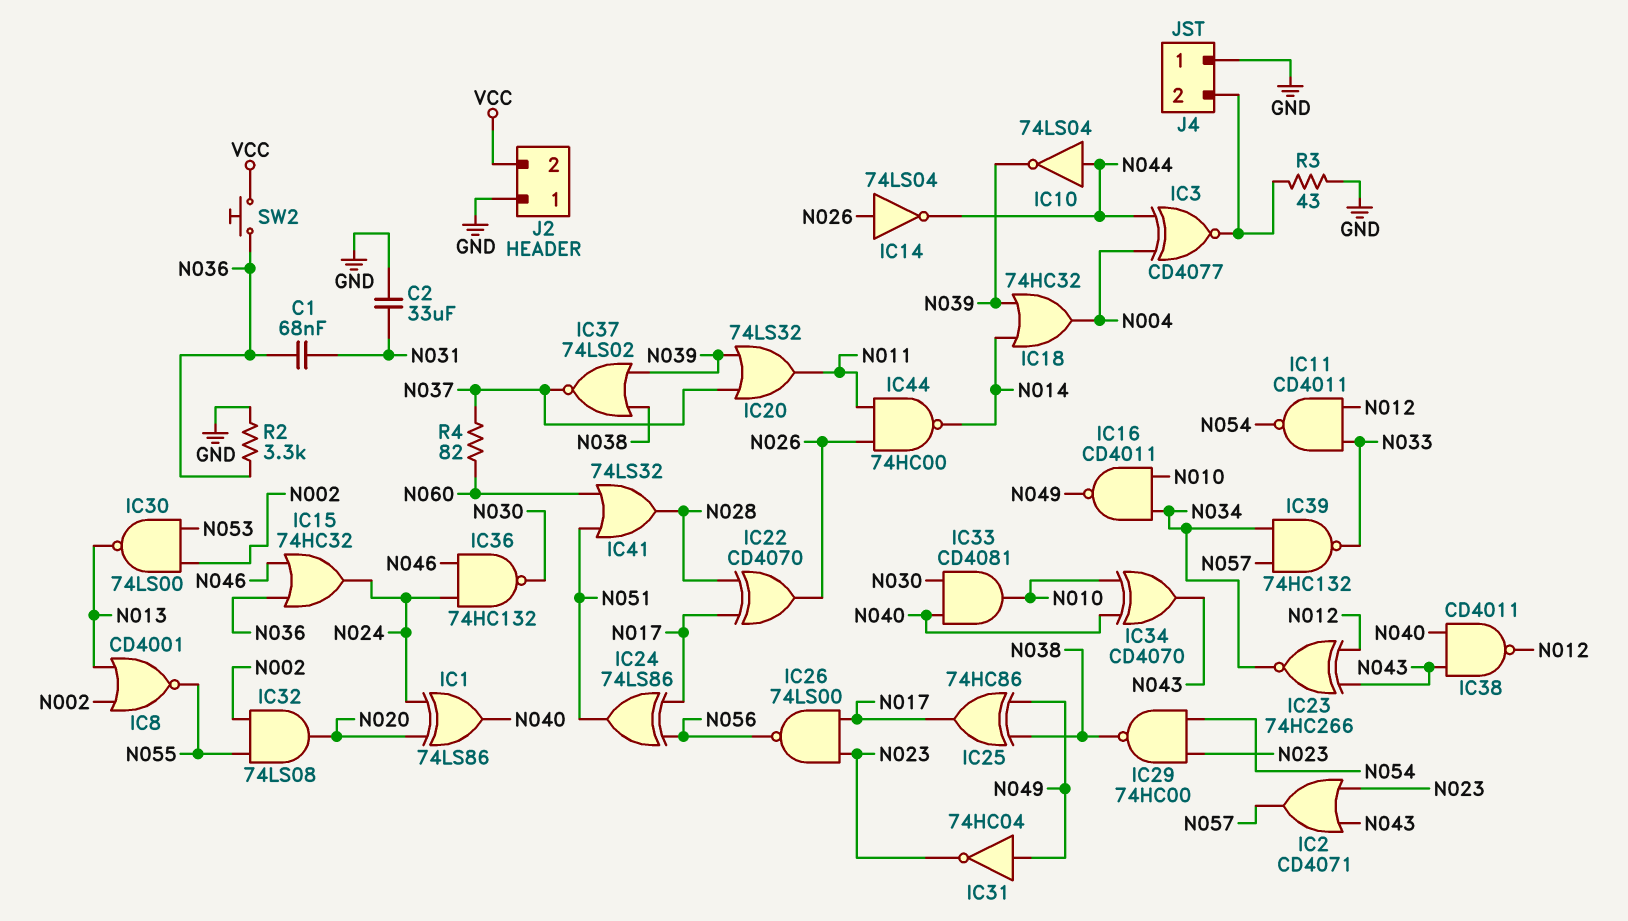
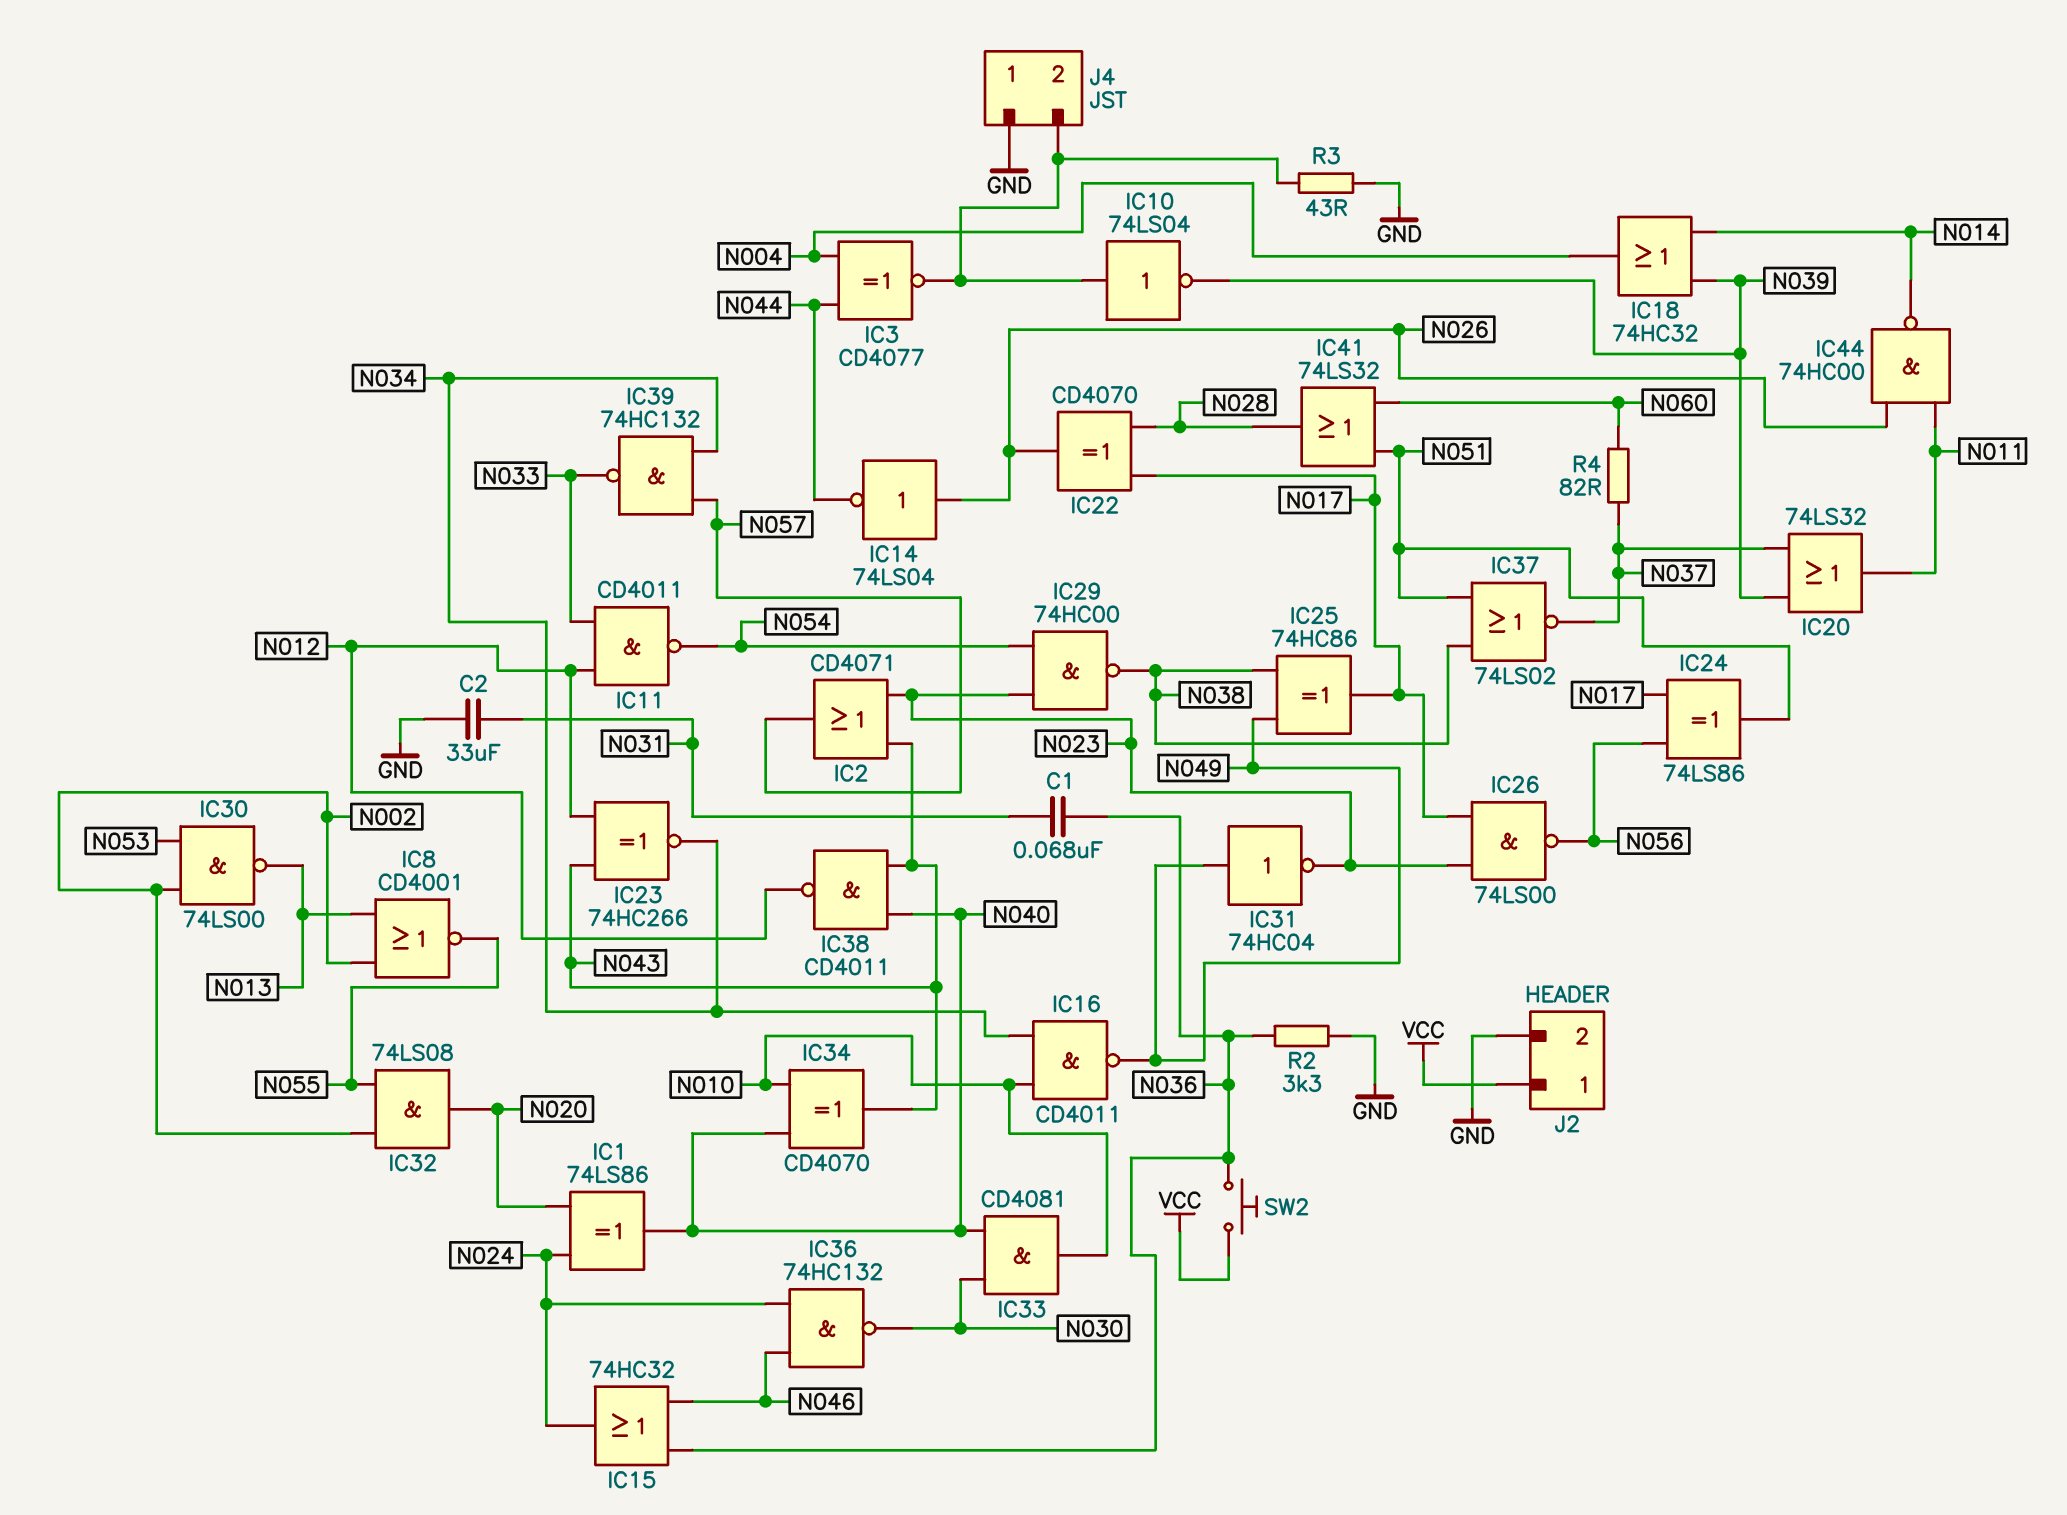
IC10: NOT 74LS04 (in N044, out N039) -> NOT 74LS04 (in J4/2, out N039)
IC37: NOR 74LS02 (in N038, in N039, out N037) -> NOR 74LS02 (in N038, in N051, out N037)
J2 pin 1: GND -> VCC
J2 pin 2: VCC -> GND

